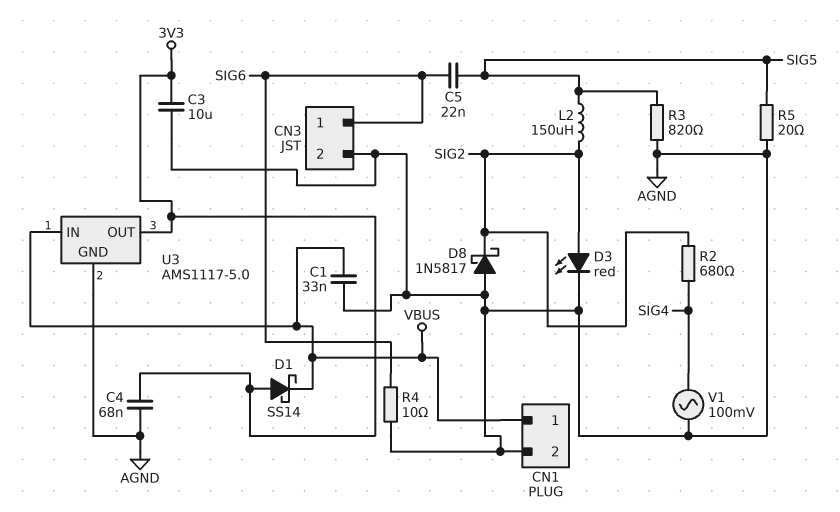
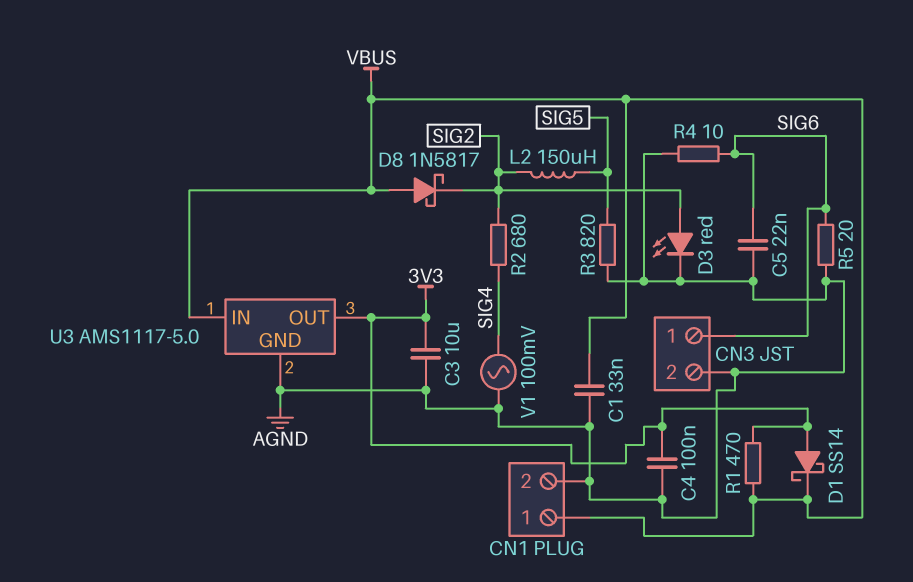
C4: 68nF (3V3, AGND) -> 100nF (3V3, AGND)
C5: 22nF (SIG5, SIG6) -> 22nF (AGND, SIG6)
D8: schottky 1N5817 (A AGND, K SIG2) -> schottky 1N5817 (A VBUS, K SIG2)
R1: none -> 470 (3V3, VBUS)
R5: 20 (AGND, SIG5) -> 20 (AGND, SIG6)

